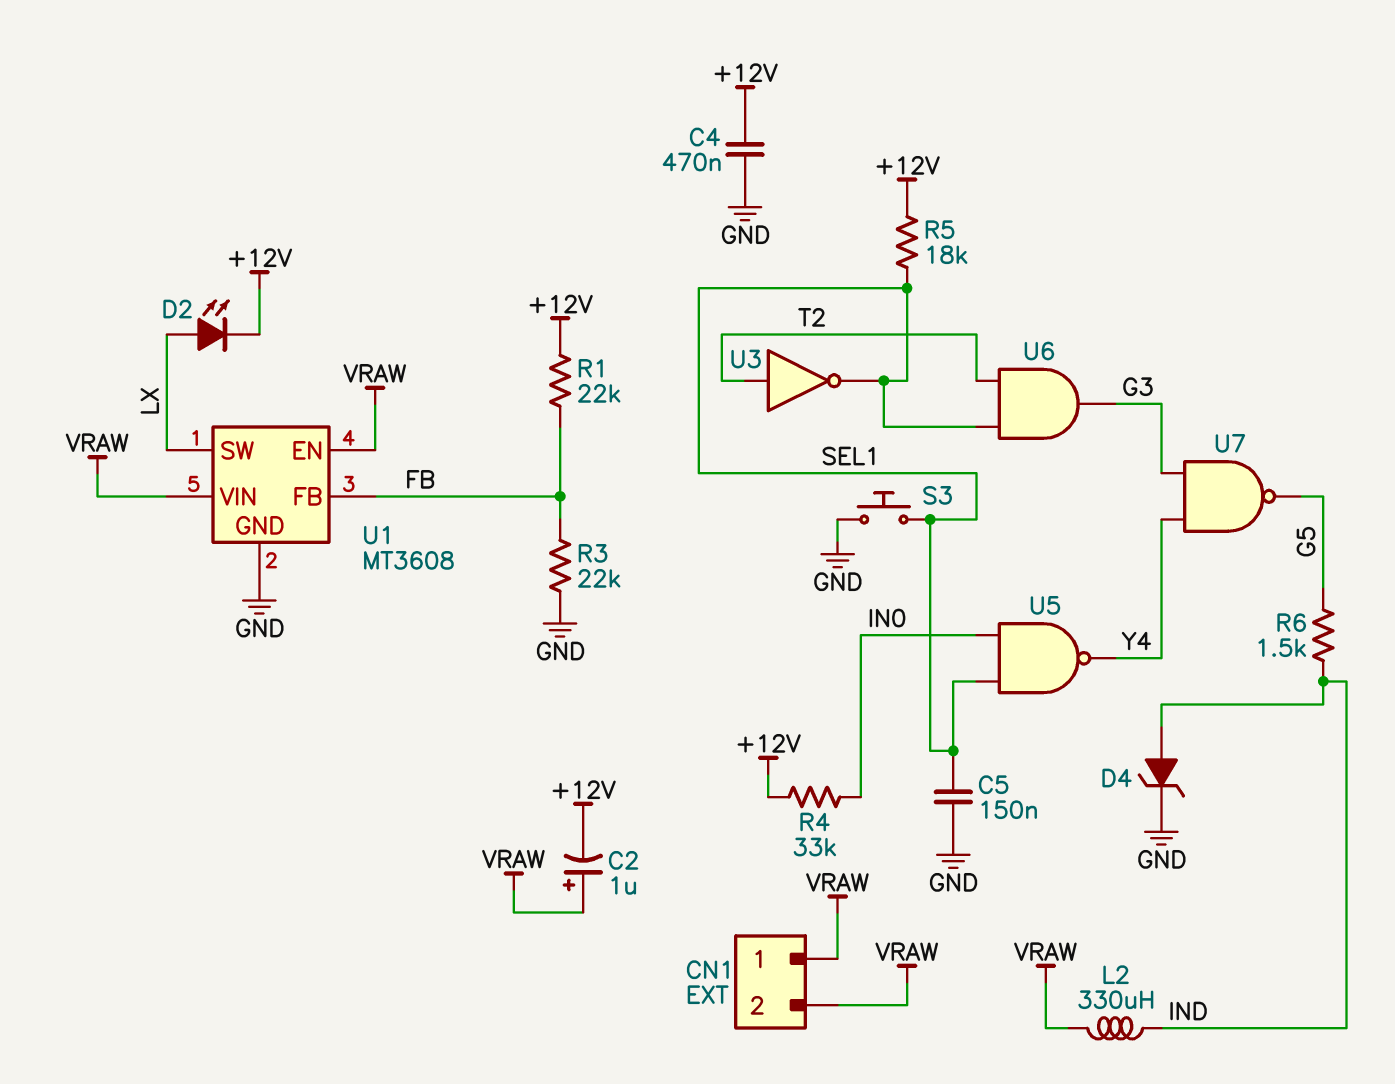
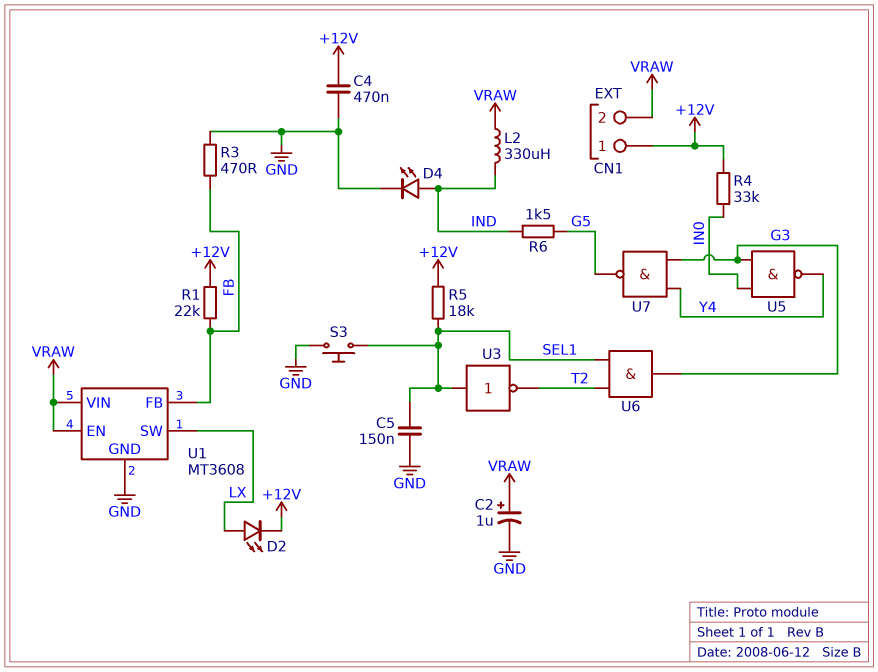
C2: 1uF (plus VRAW, minus +12V) -> 1uF (plus VRAW, minus GND)
CN1 pin 1: VRAW -> +12V
D4: zener (A IND, K GND) -> LED (A IND, K GND)
R3: 22k (FB, GND) -> 470 (FB, GND)
U3: NOT (in T2, out SEL1) -> NOT (in SEL1, out T2)
U5: NAND (in IN0, in SEL1, out Y4) -> NAND (in G3, in IN0, out Y4)

